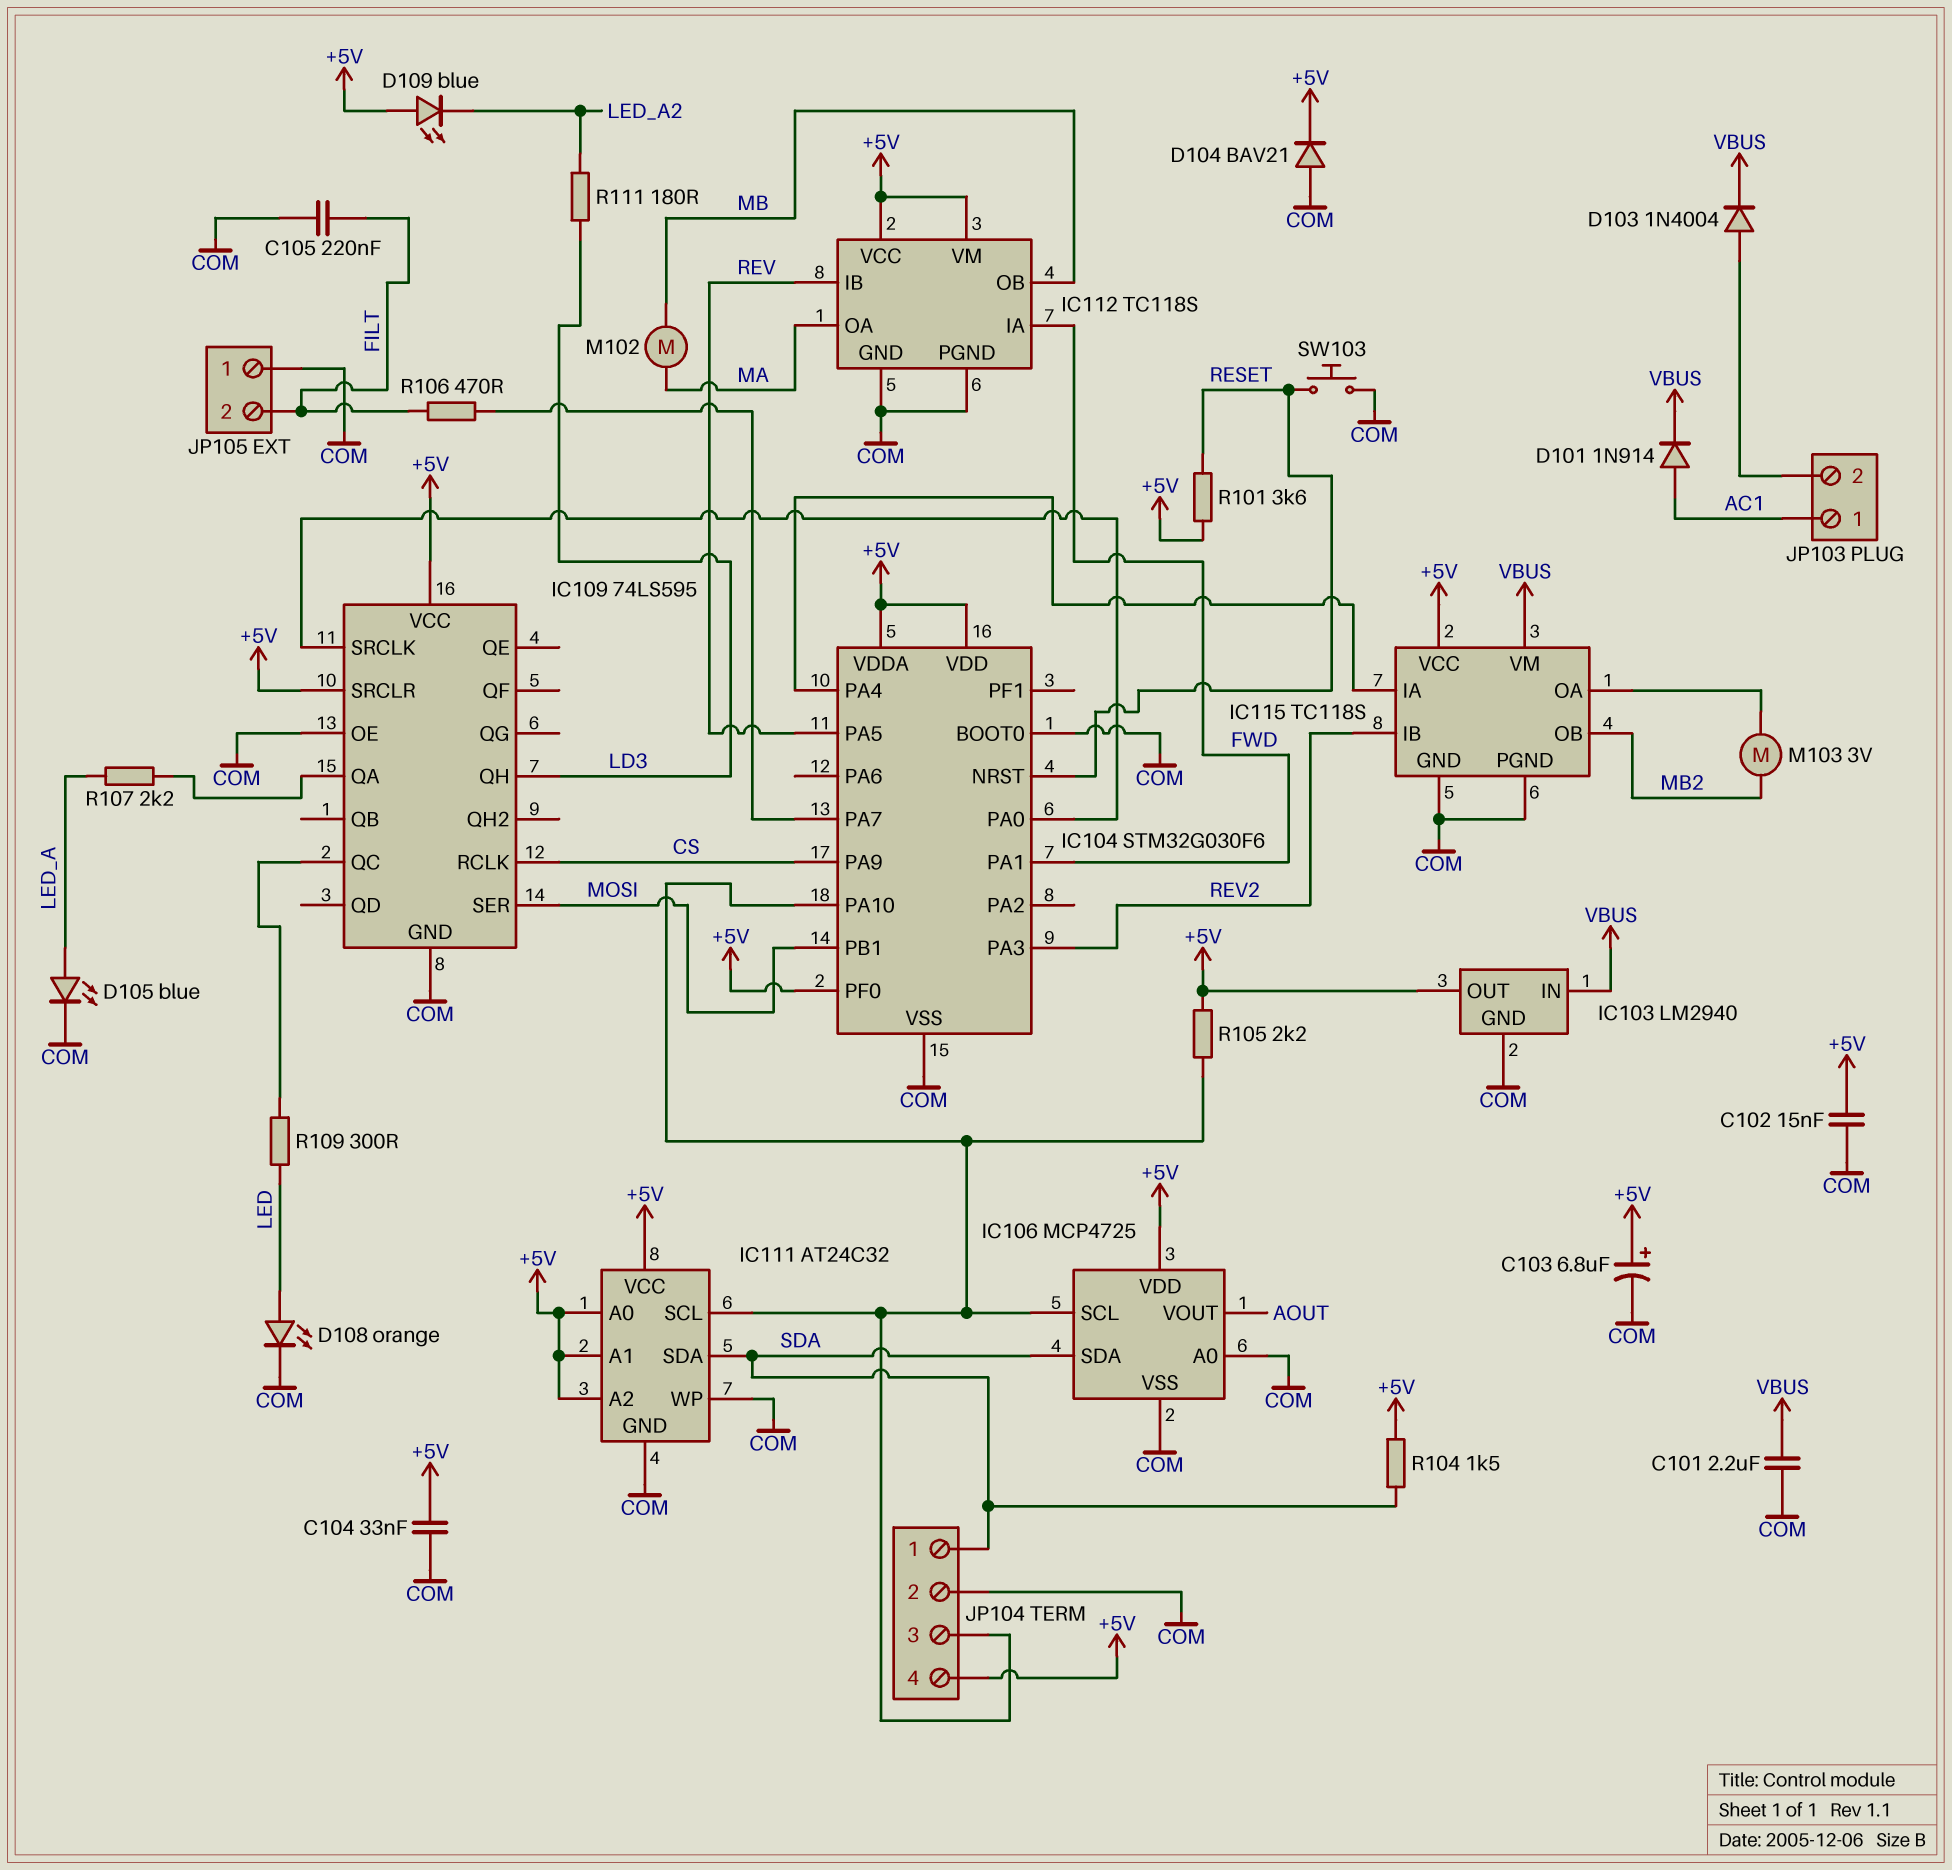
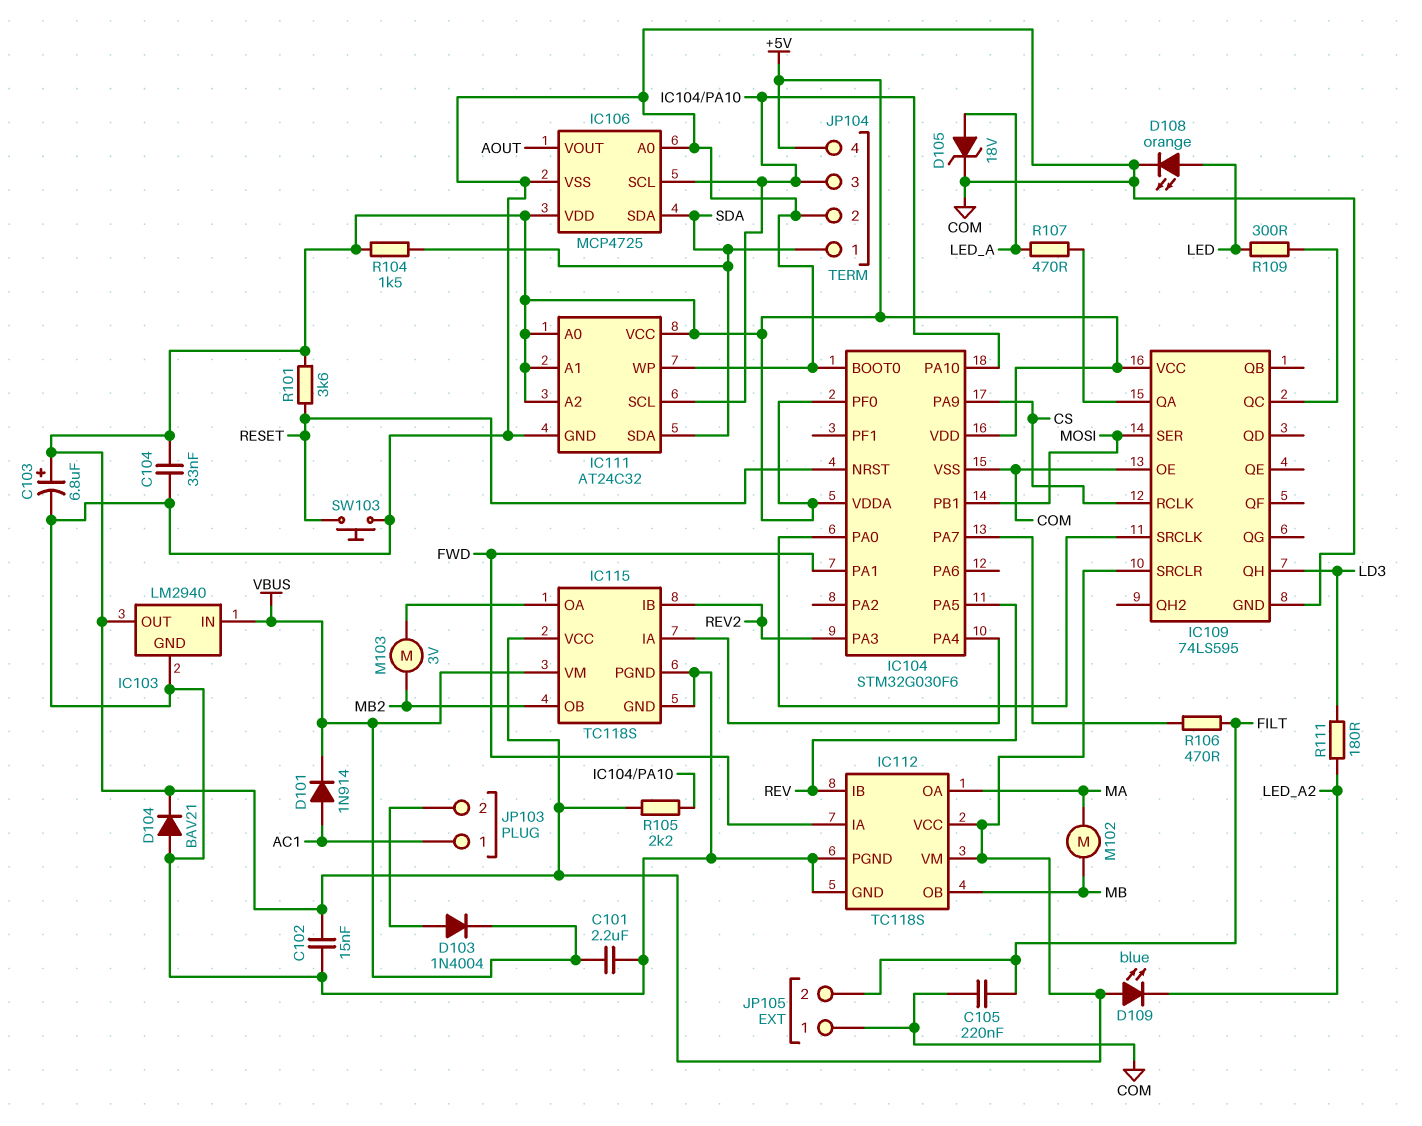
D105: LED blue (A LED_A, K COM) -> zener 18V (A LED_A, K COM)
R107: 2.2k (IC109/QA, LED_A) -> 470 (IC109/QA, LED_A)

